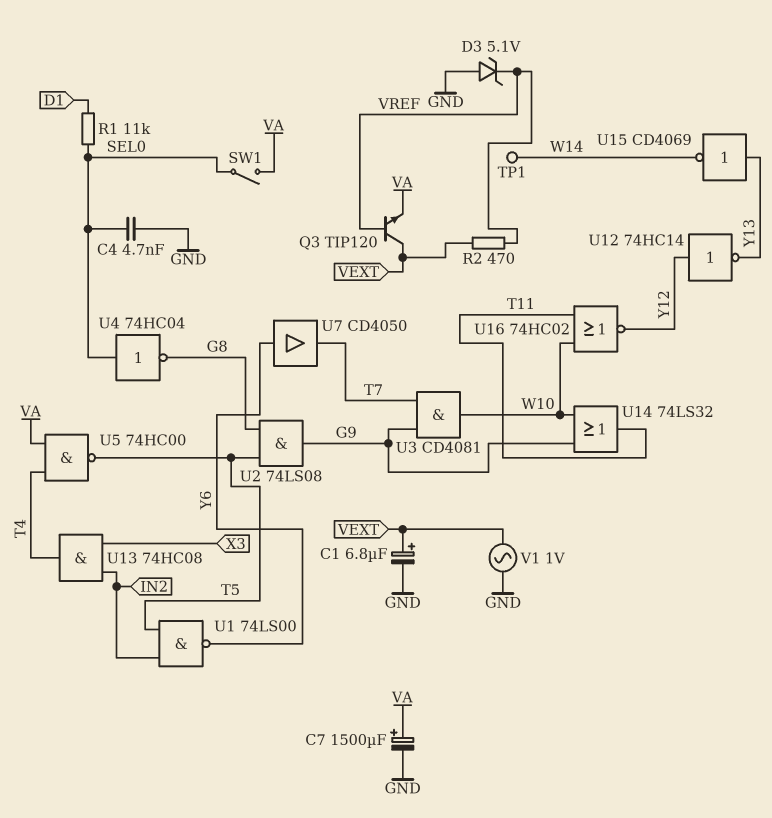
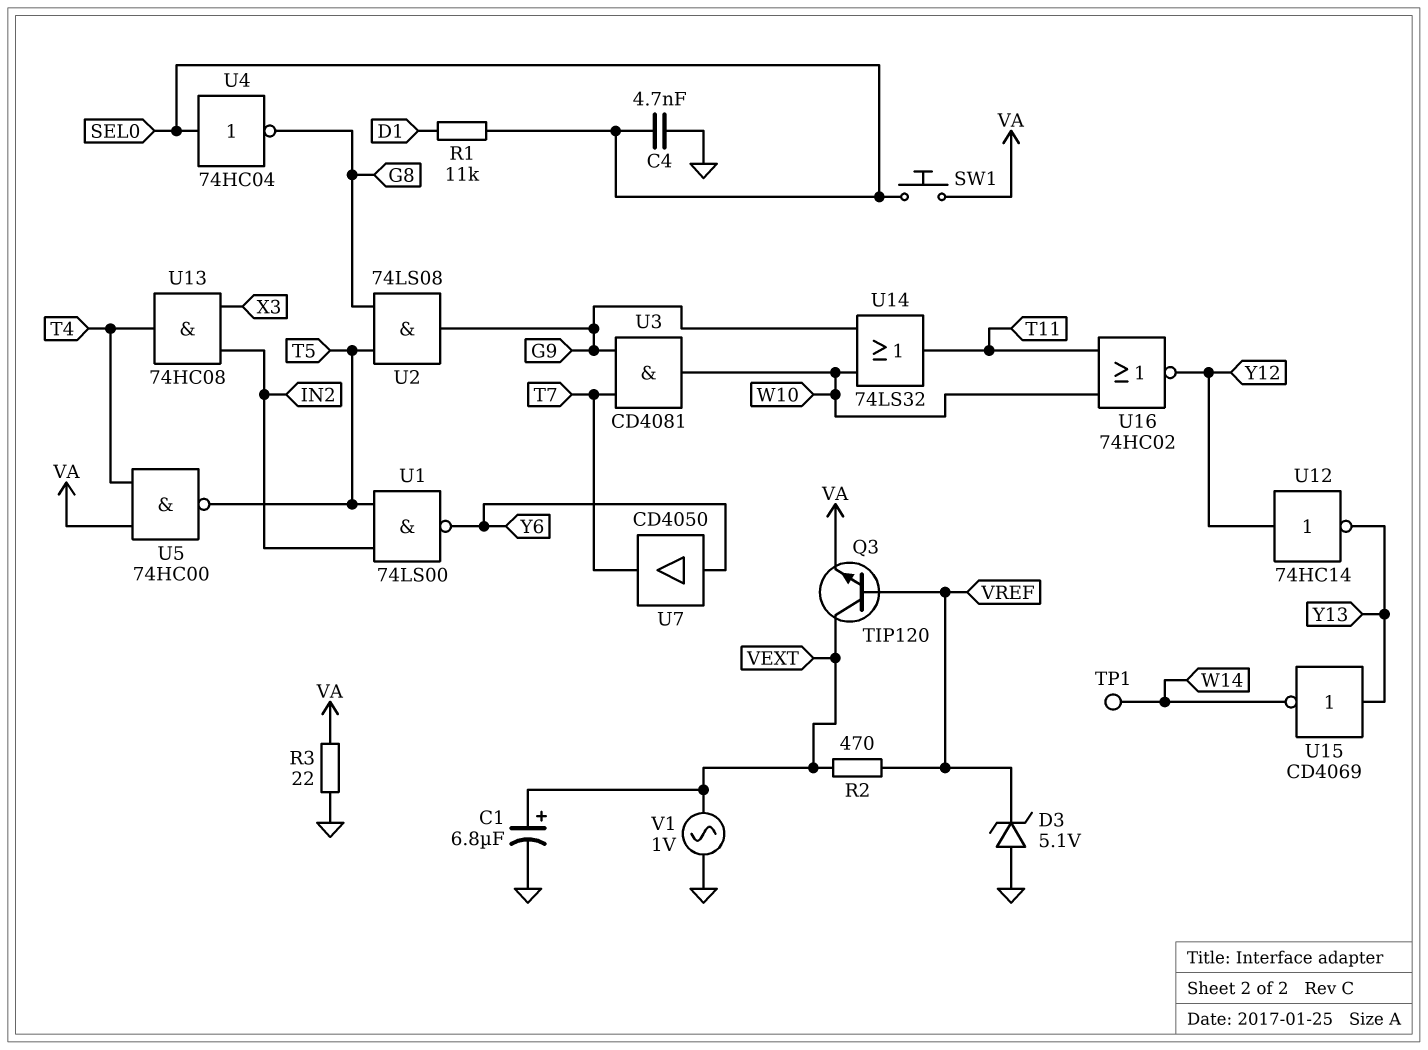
C7: 1500uF (plus VA, minus GND) -> none
R3: none -> 22 (GND, VA)
SW1: switch (SEL0, VA) -> button (SEL0, VA)

